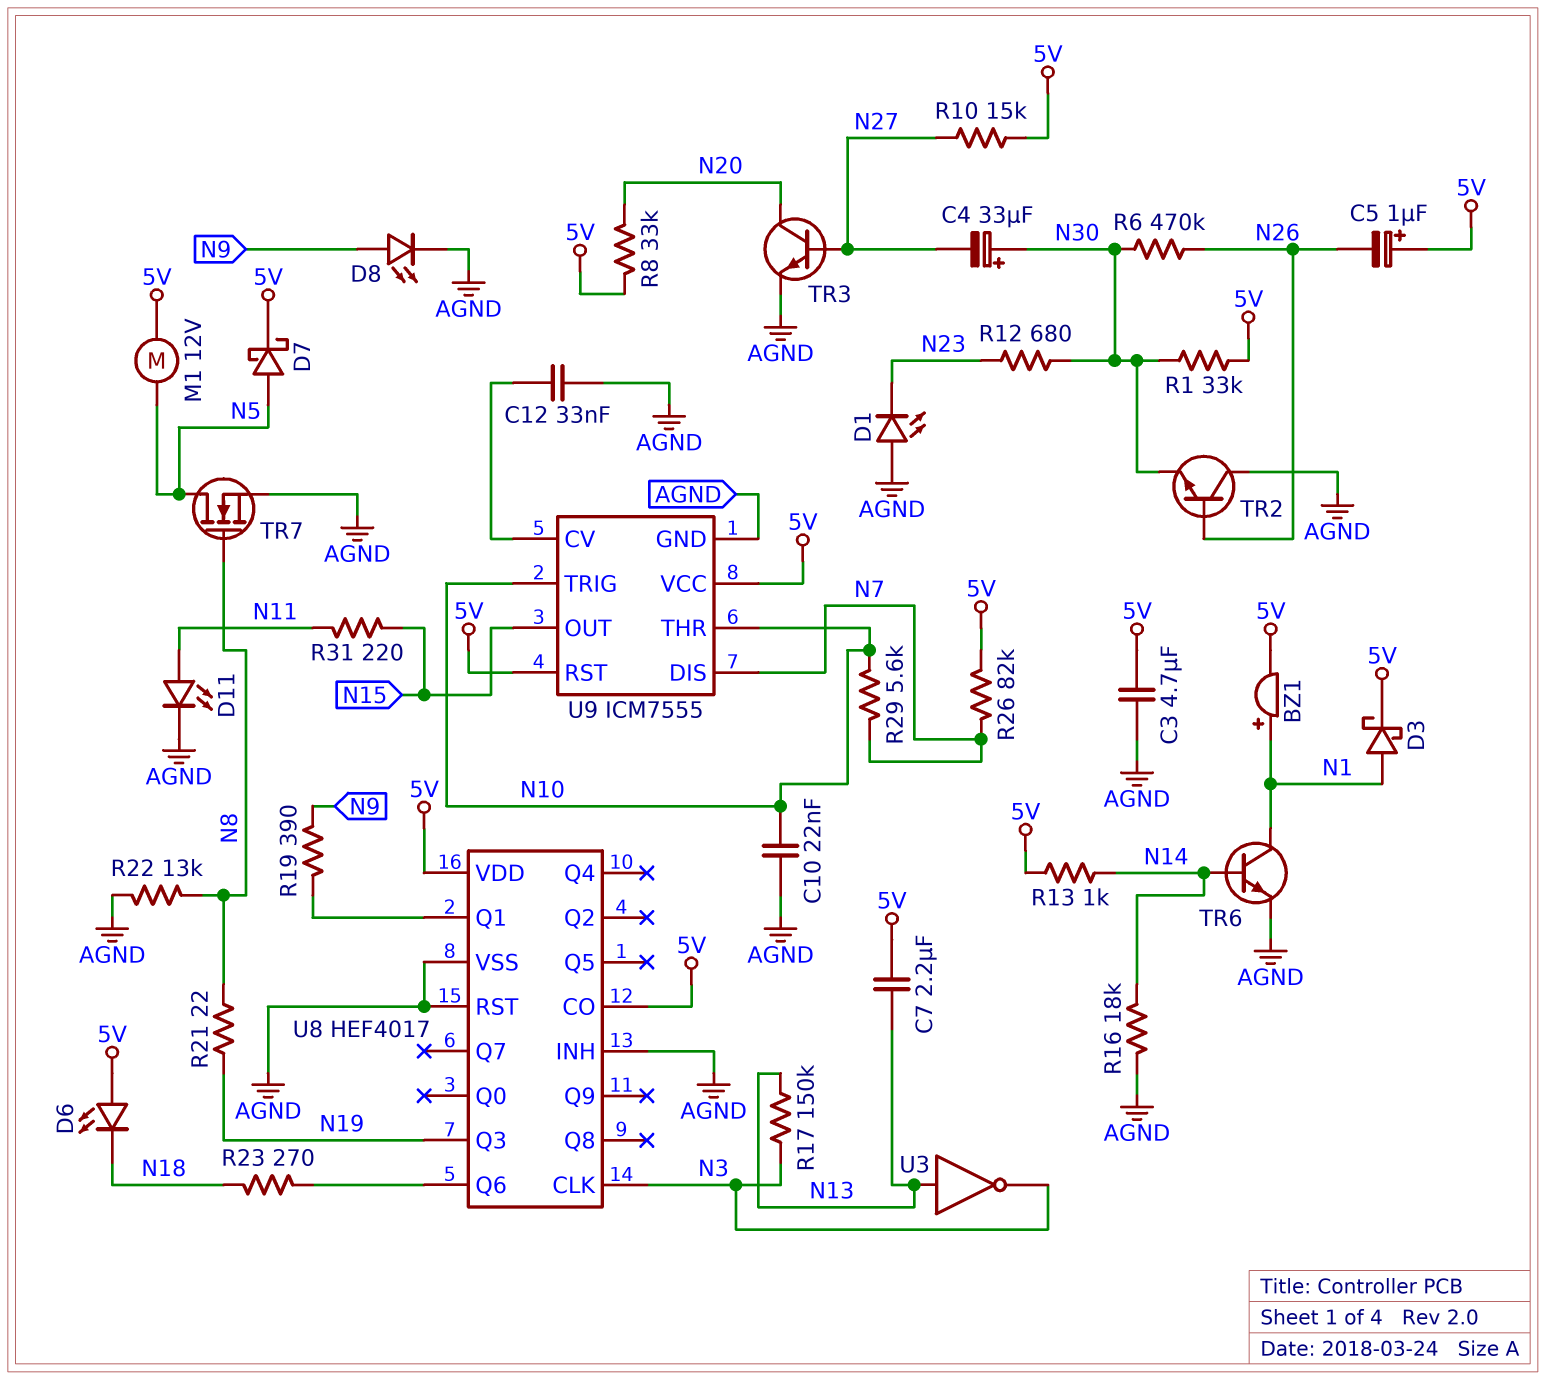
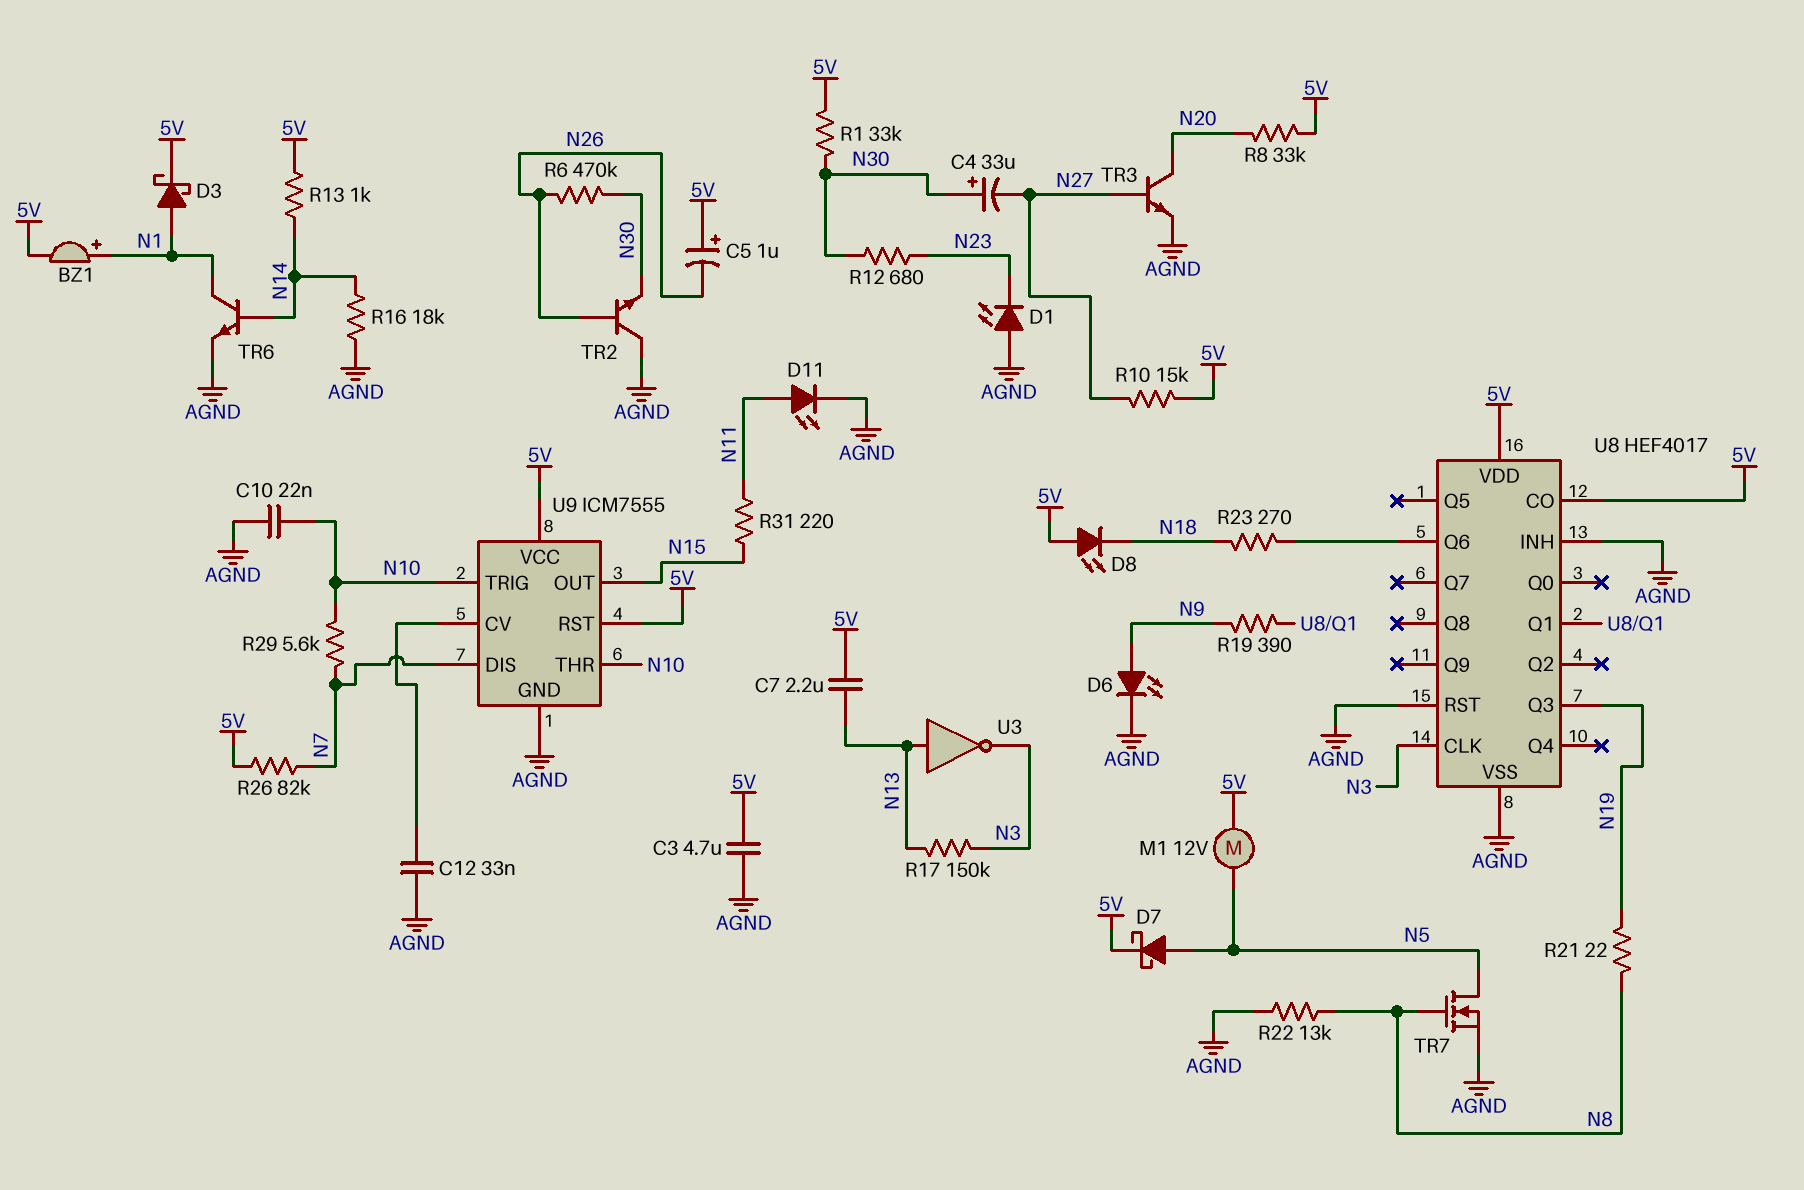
D6: LED (A 5V, K N18) -> LED (A N9, K AGND)
D8: LED (A N9, K AGND) -> LED (A 5V, K N18)

